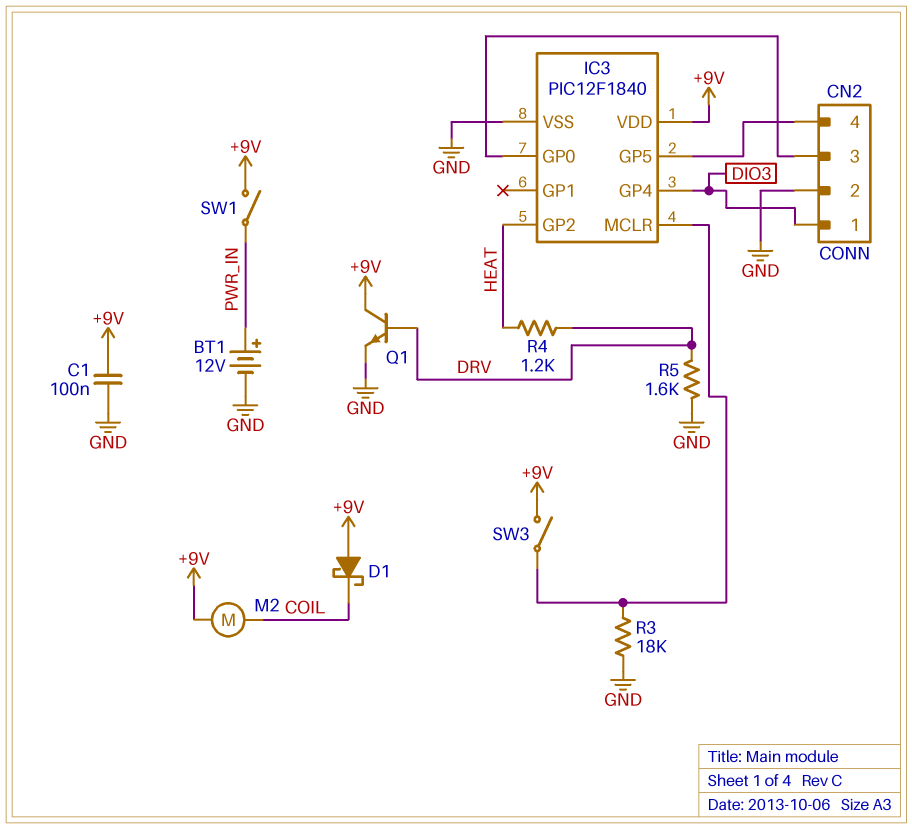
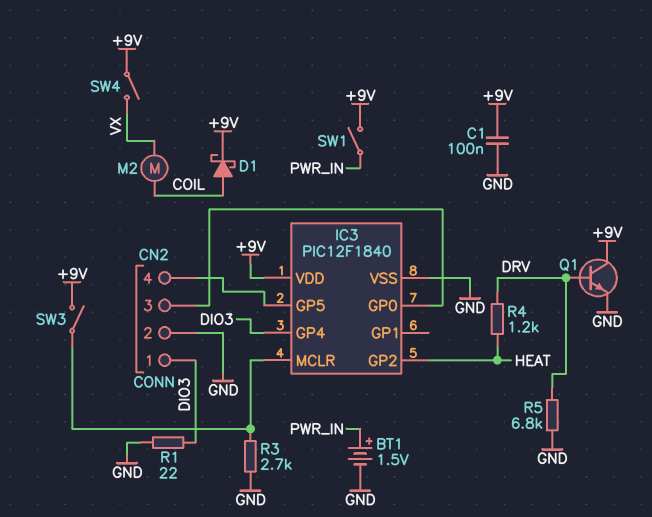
BT1: 12V (plus PWR_IN, minus GND) -> 1.5V (plus PWR_IN, minus GND)
D1: schottky (A +9V, K COIL) -> schottky (A COIL, K +9V)
M2: motor (+9V, COIL) -> motor (COIL, VX)
R1: none -> 22 (DIO3, GND)
R3: 18k (GND, IC3/MCLR) -> 2.7k (GND, IC3/MCLR)
R5: 1.6k (DRV, GND) -> 6.8k (DRV, GND)
SW4: none -> switch (+9V, VX)

